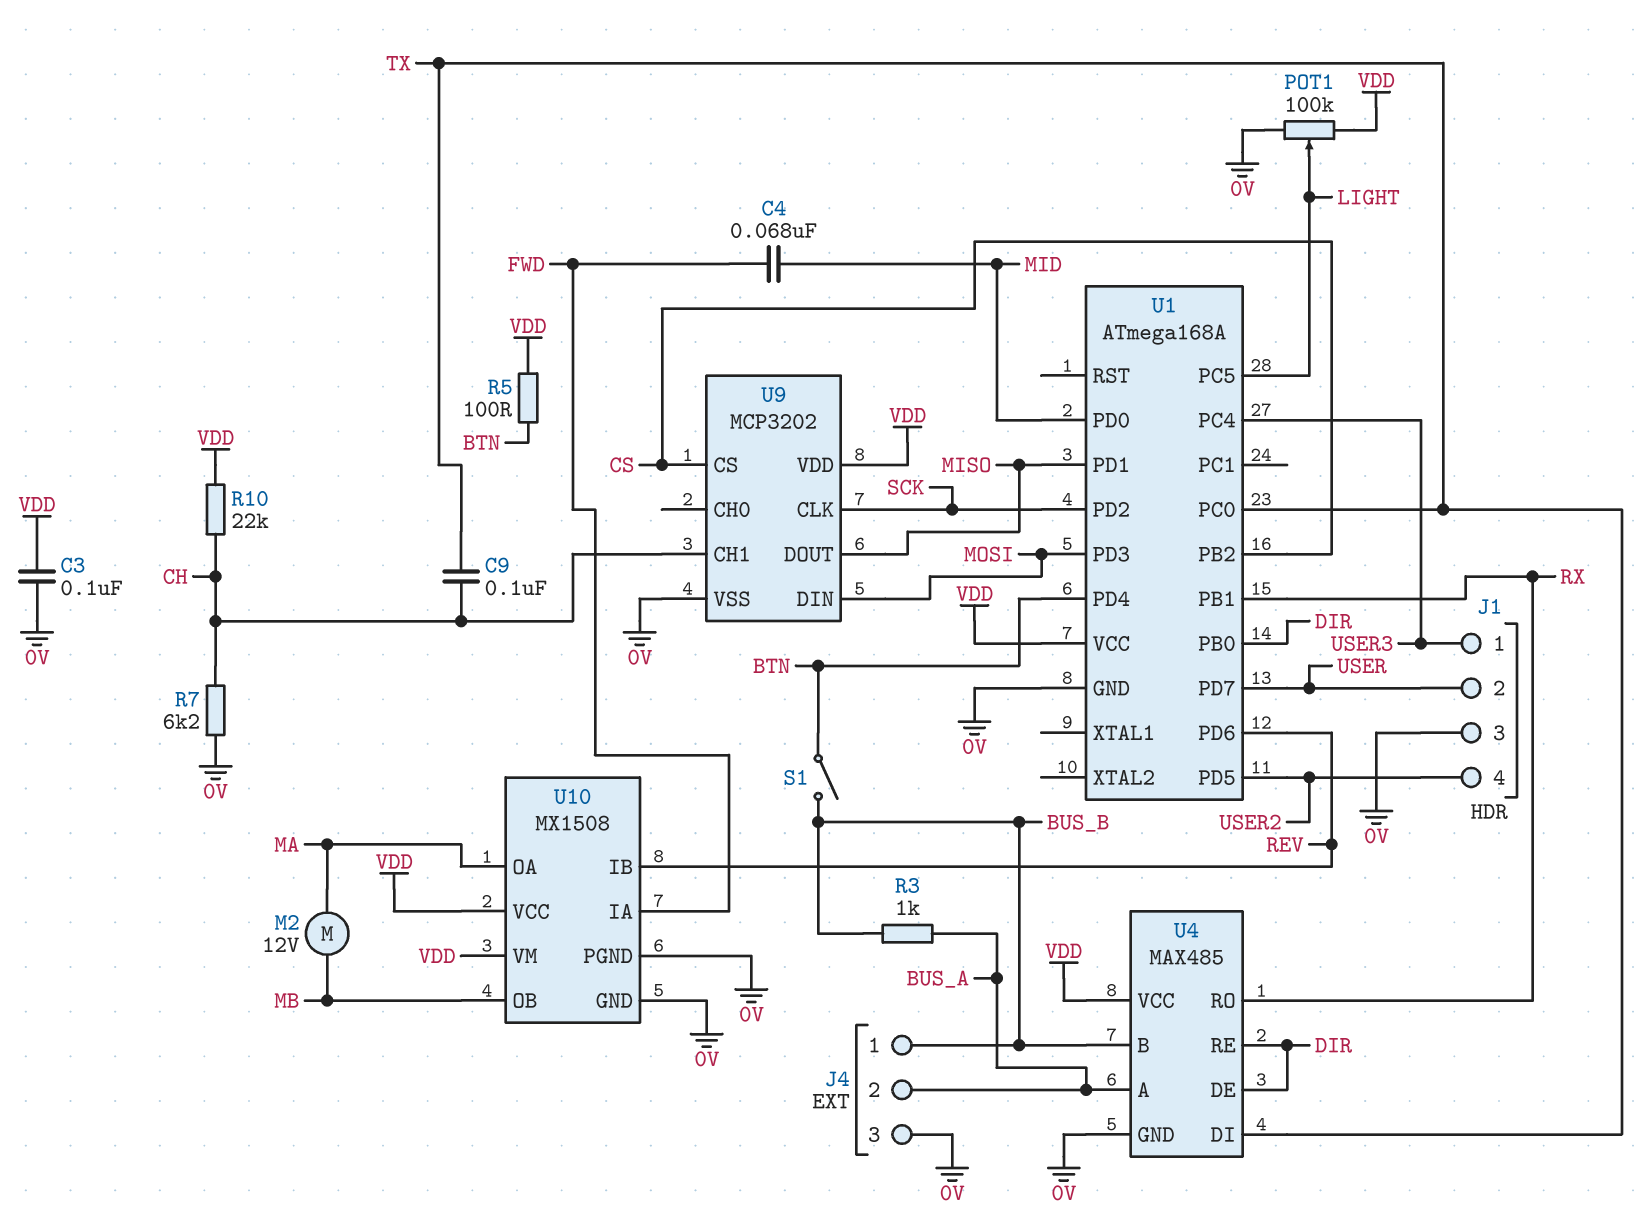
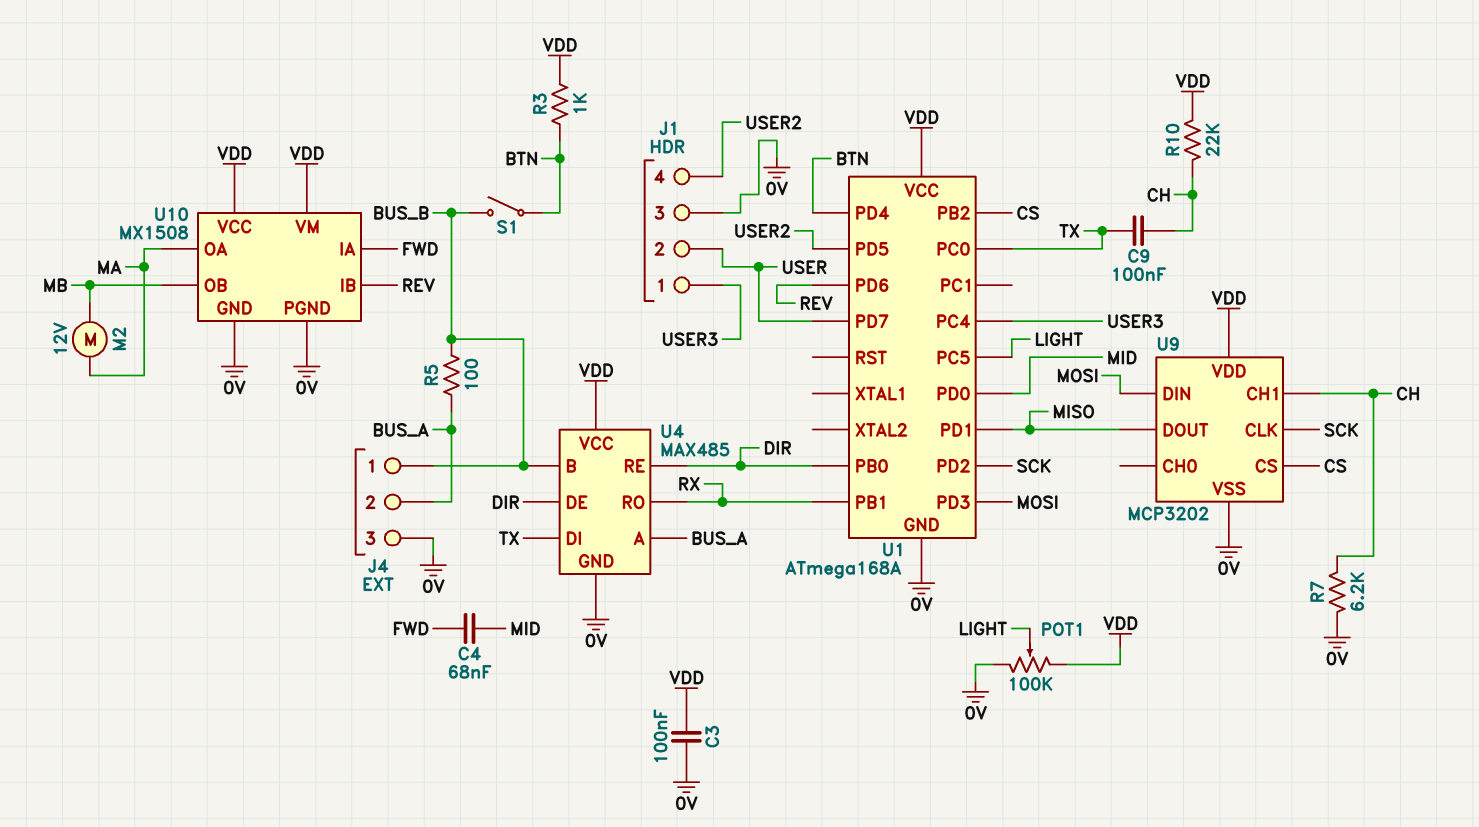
R3: 1k (BUS_A, BUS_B) -> 1k (BTN, VDD)
R5: 100 (BTN, VDD) -> 100 (BUS_A, BUS_B)

